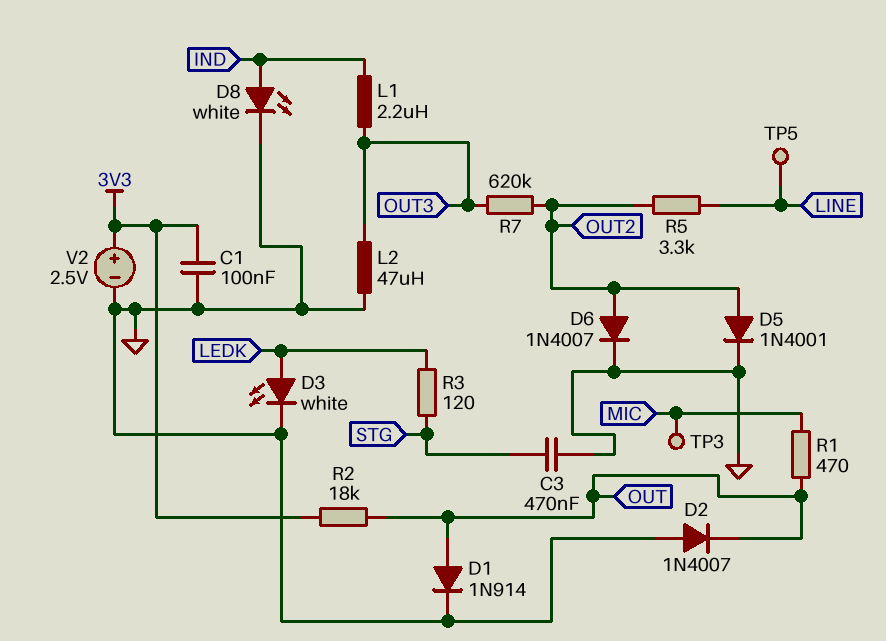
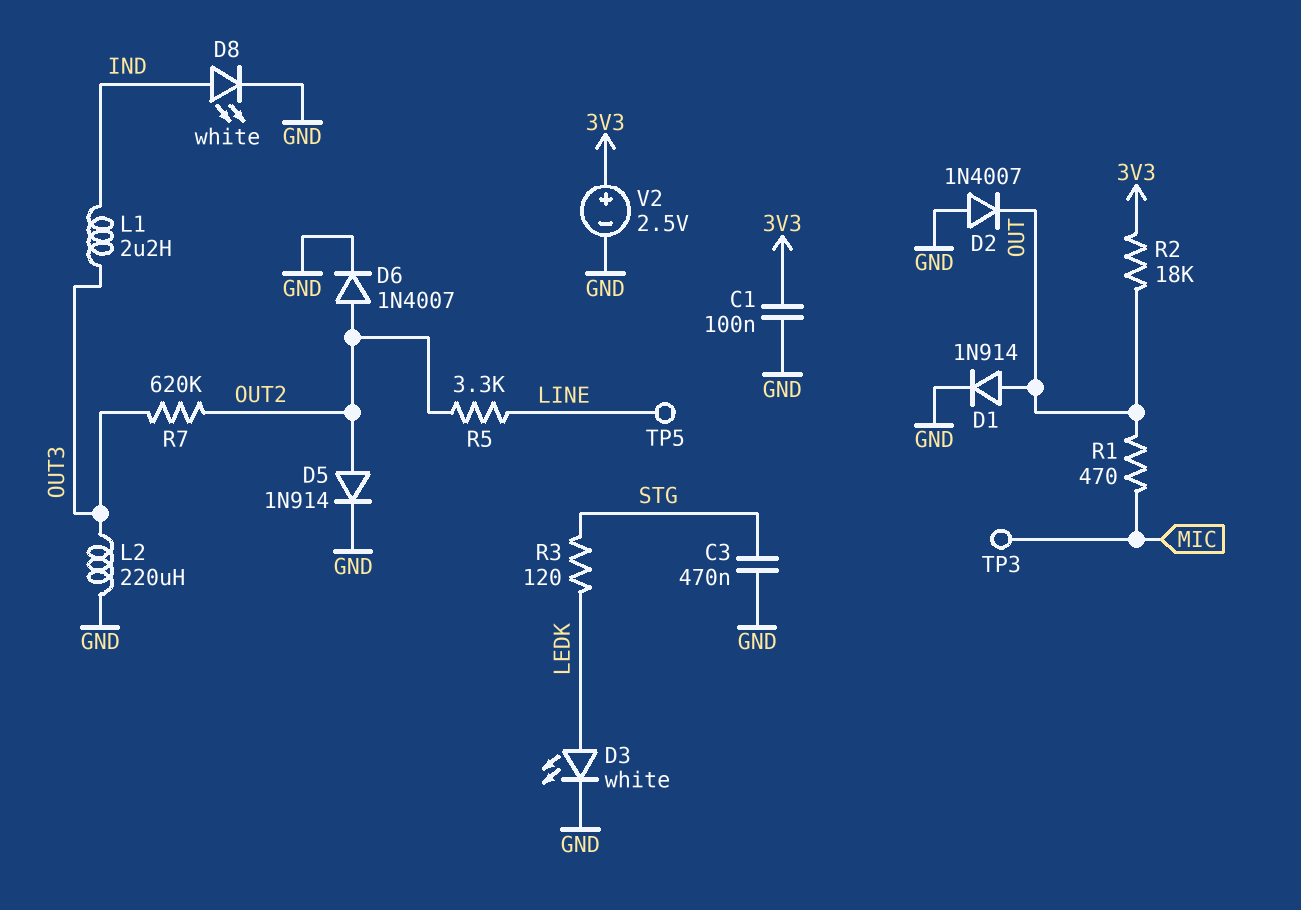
D5: diode 1N4001 (A OUT2, K GND) -> diode 1N914 (A OUT2, K GND)
L2: 47uH (GND, OUT3) -> 220uH (GND, OUT3)

